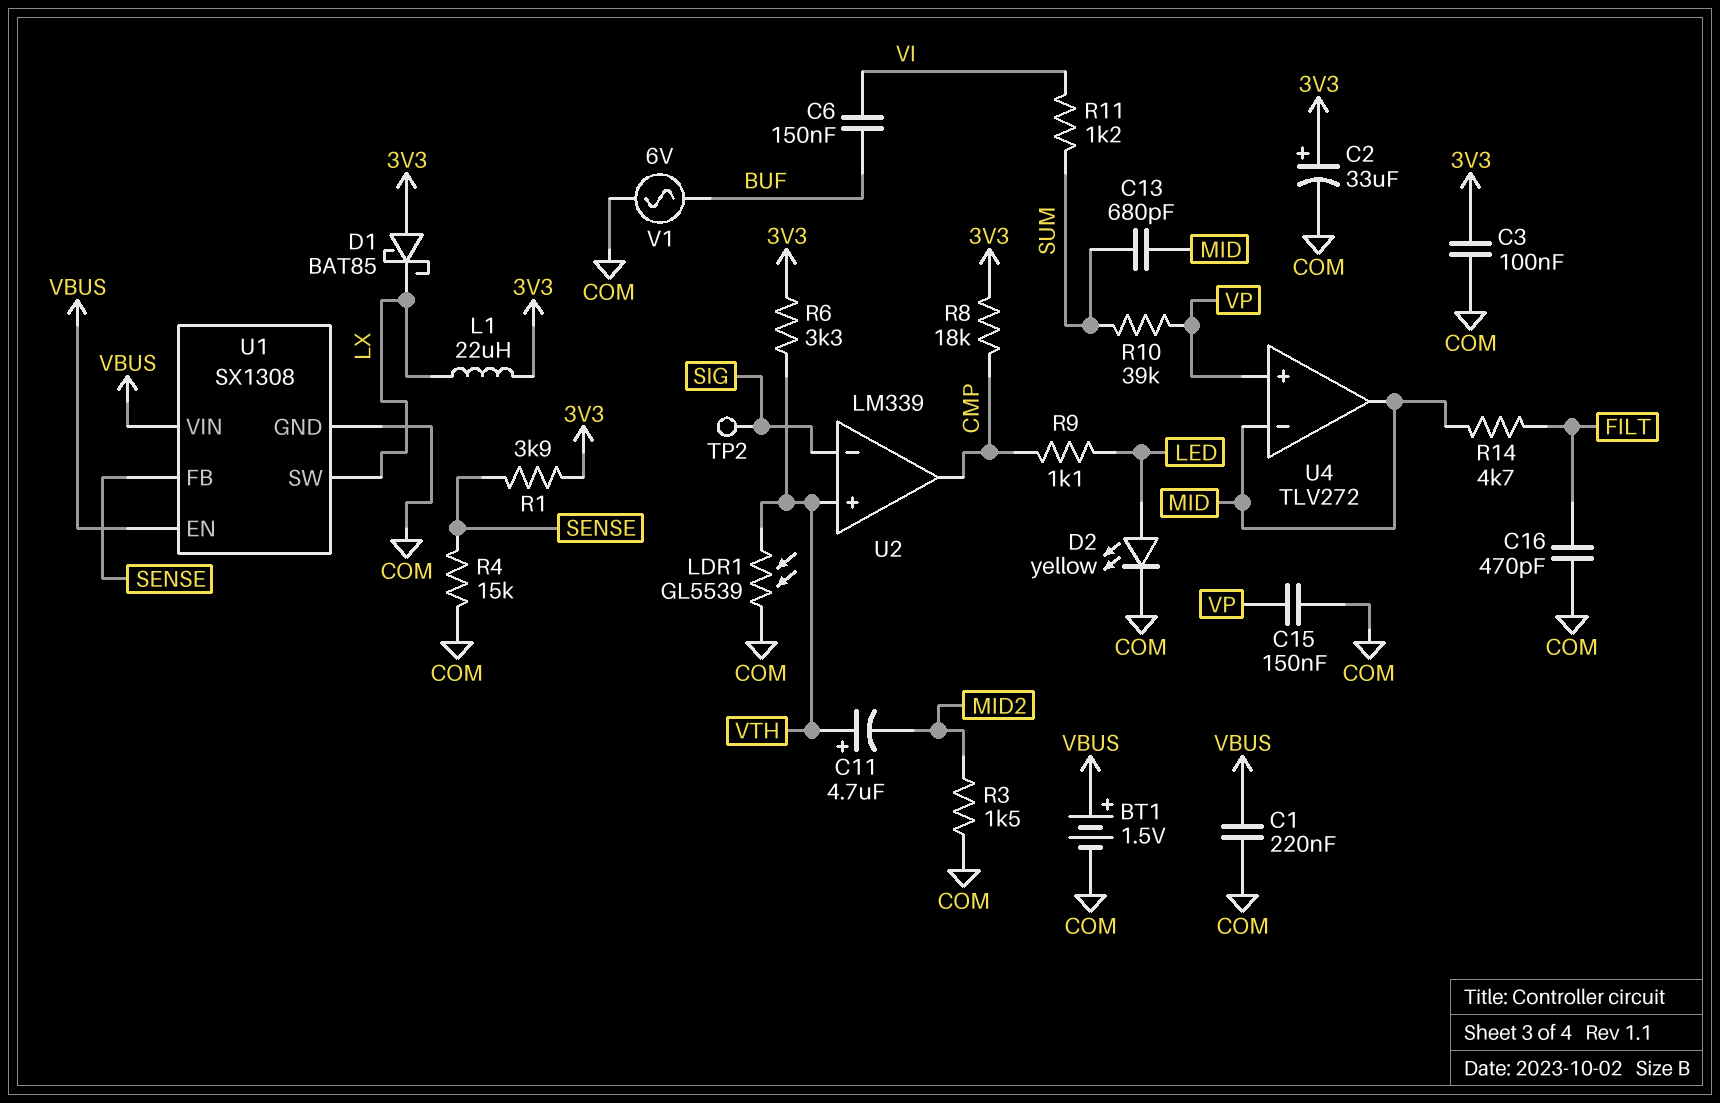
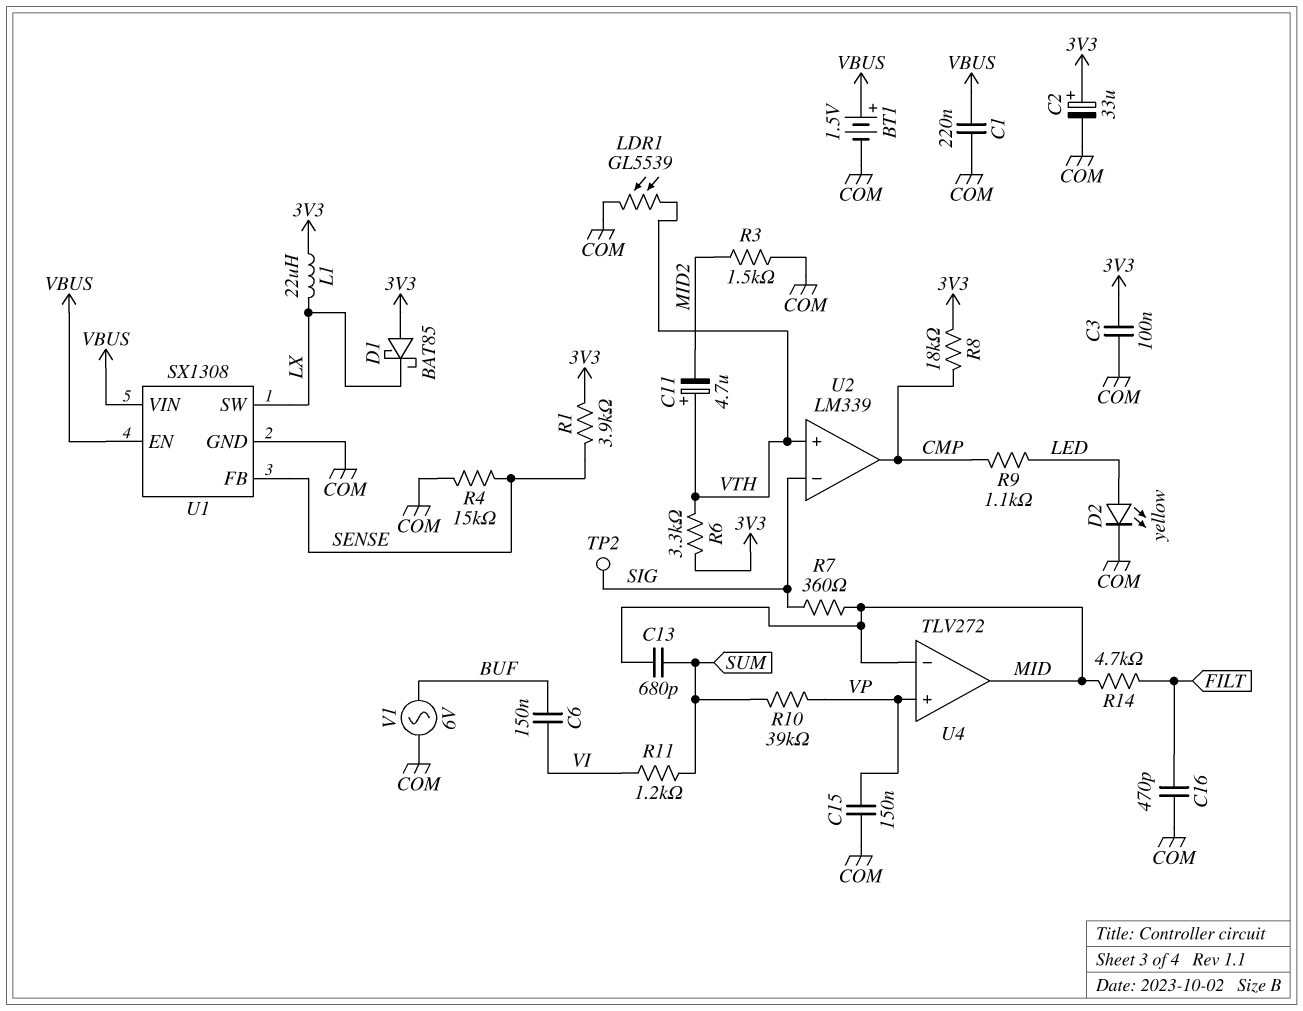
R7: none -> 360 (MID, SIG)

